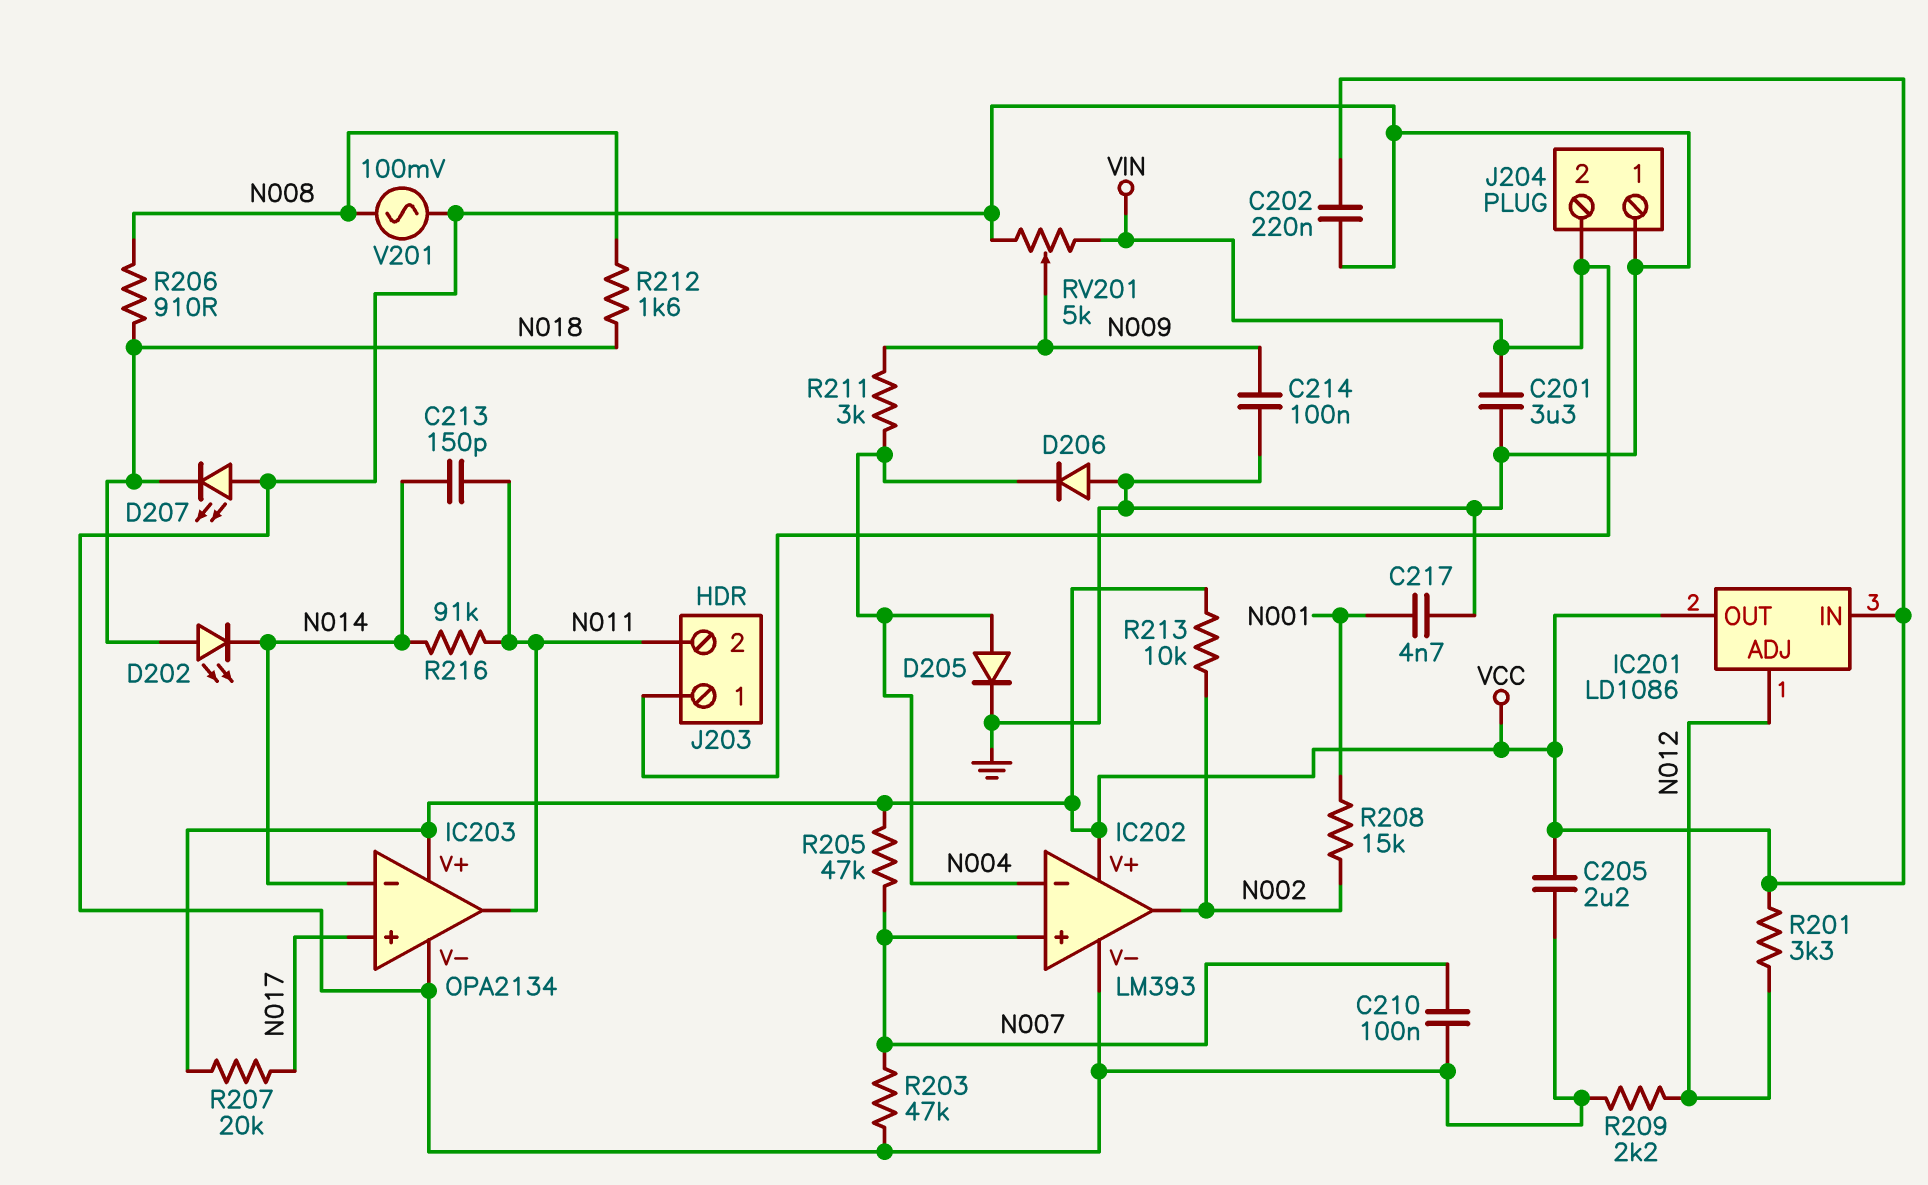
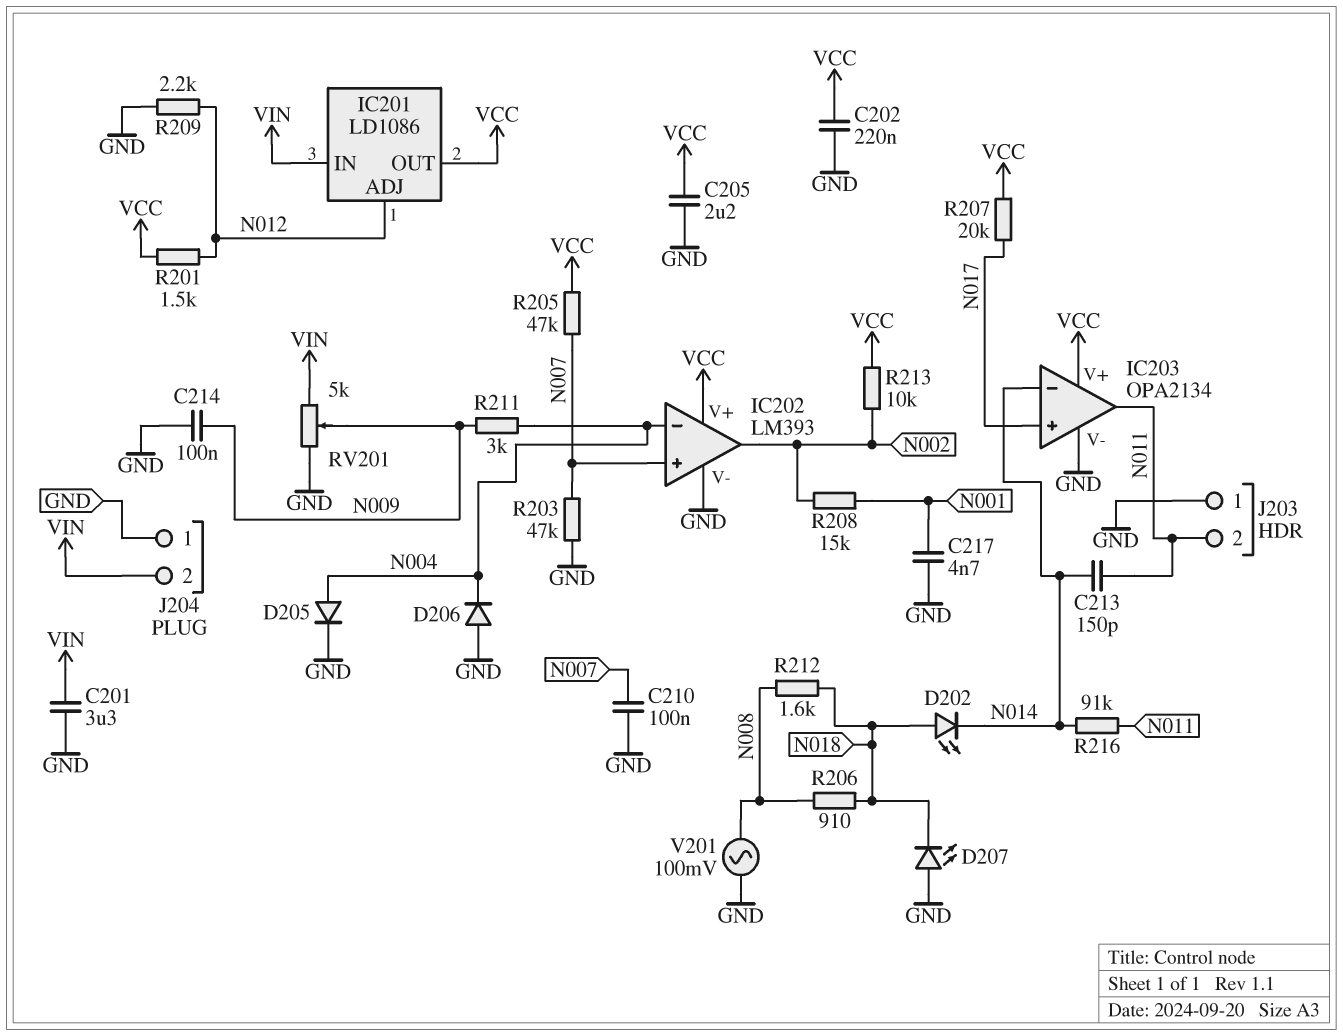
IC201 pin IN: VCC -> VIN
J203 pin 1: VIN -> GND
R201: 3.3k (N012, VCC) -> 1.5k (N012, VCC)

